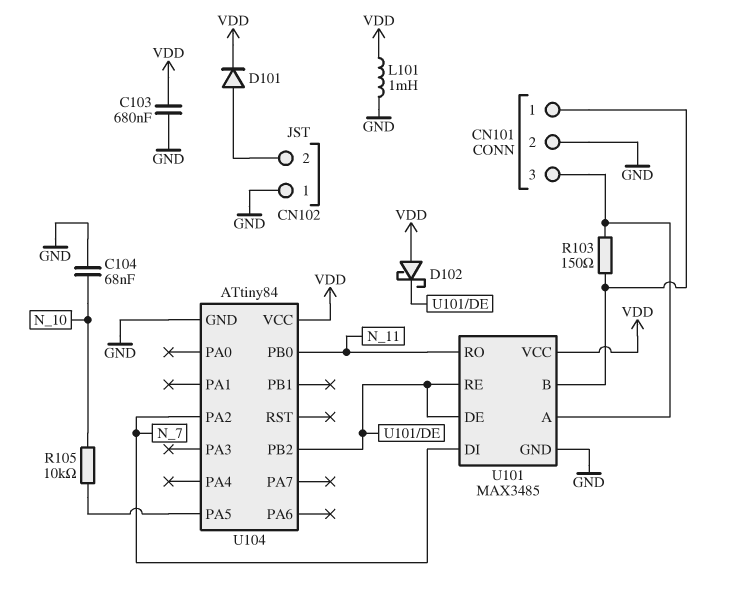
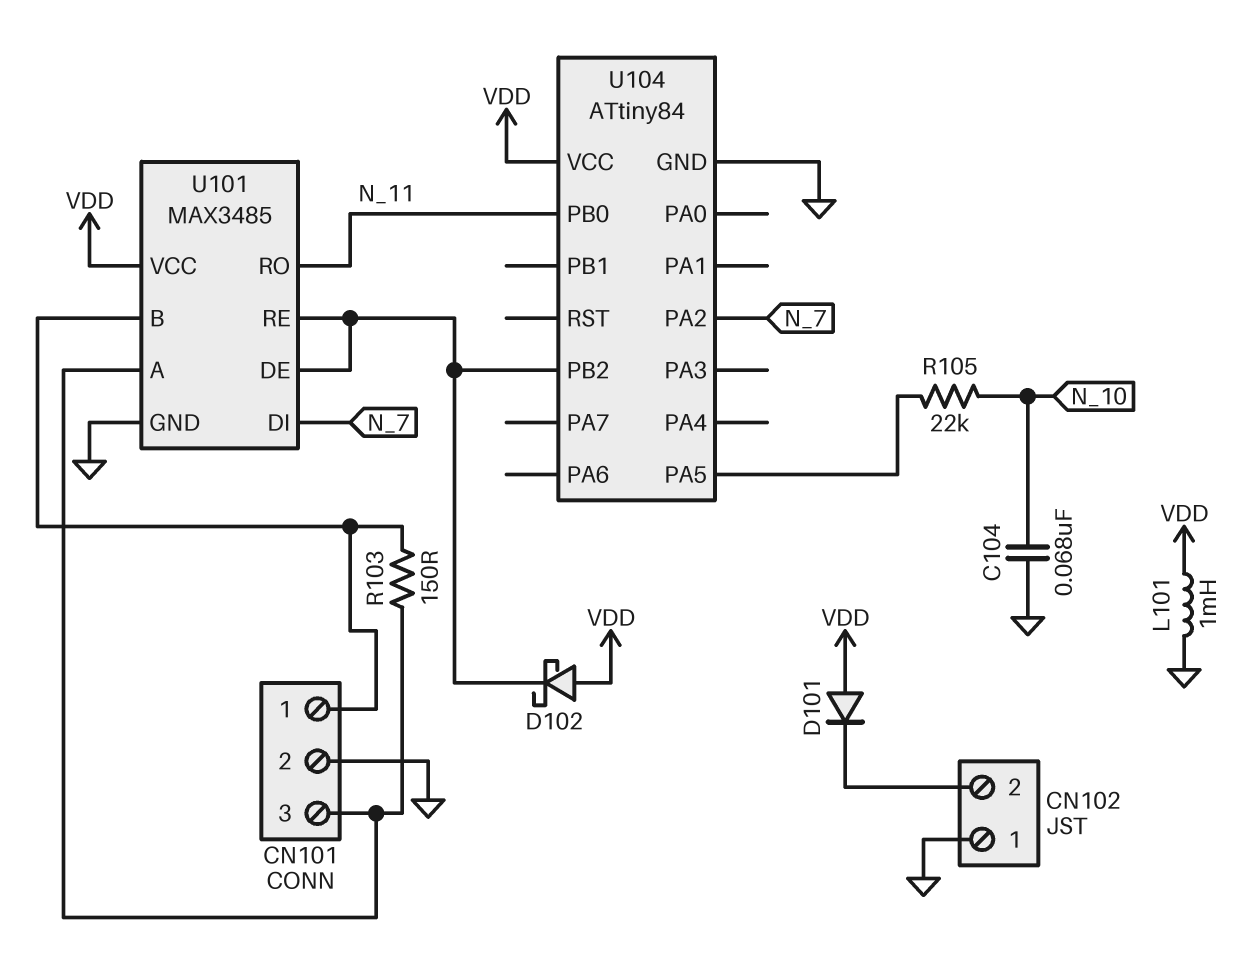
C103: 680nF (GND, VDD) -> none
D101: diode (A CN102/2, K VDD) -> diode (A VDD, K CN102/2)
R105: 10k (N_10, U104/PA5) -> 22k (N_10, U104/PA5)

